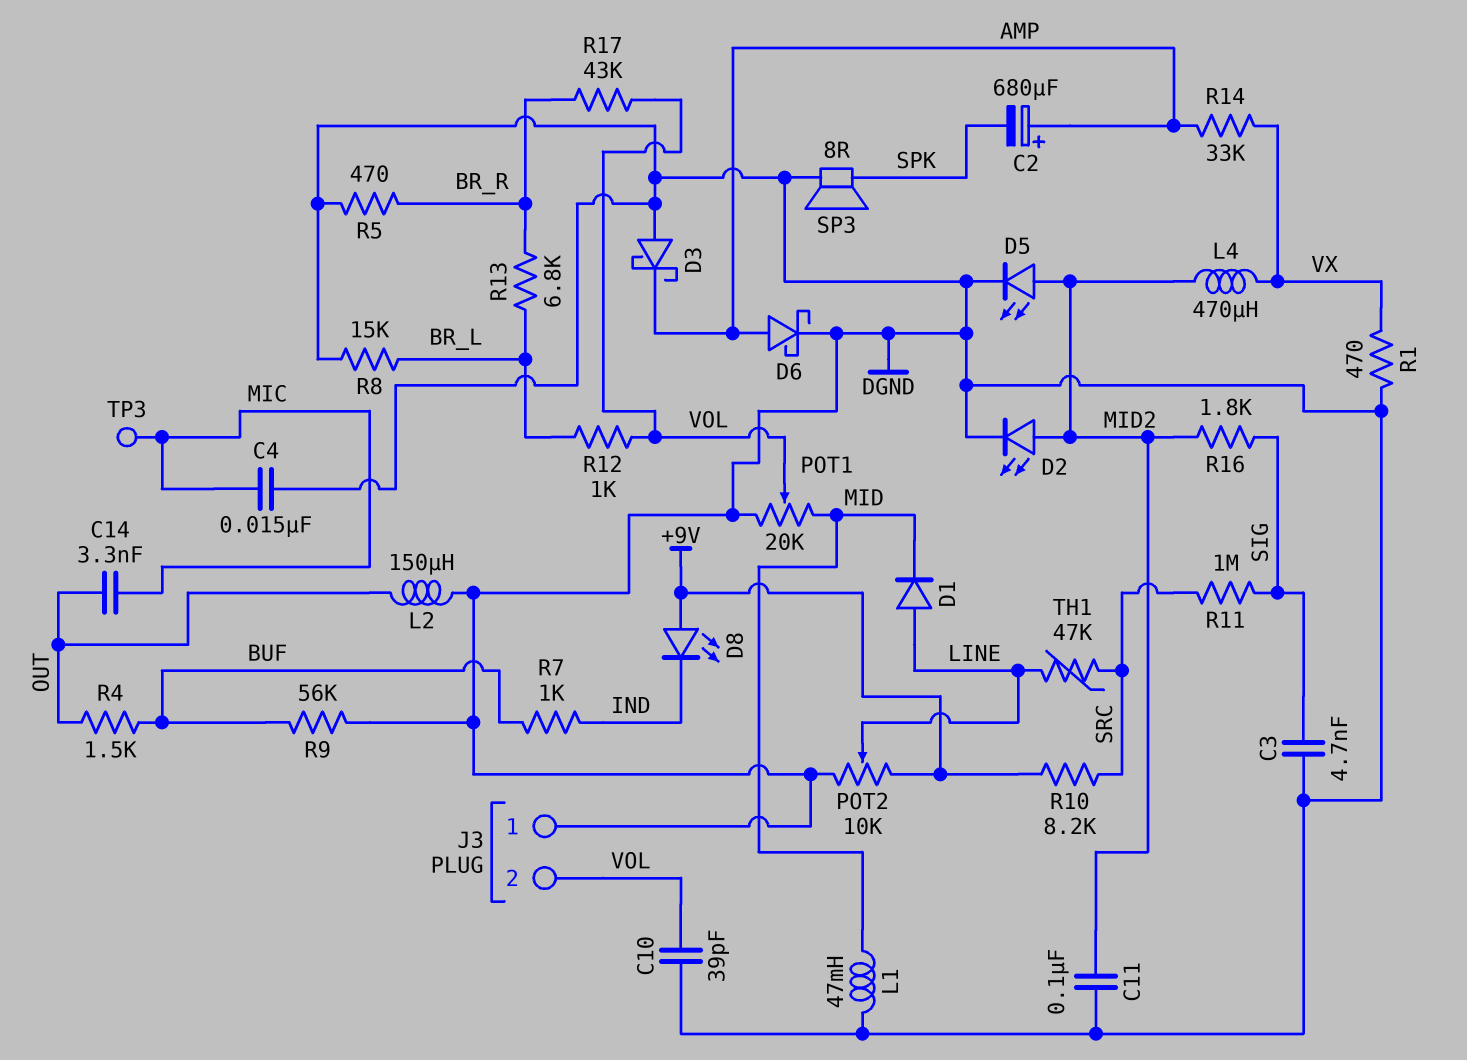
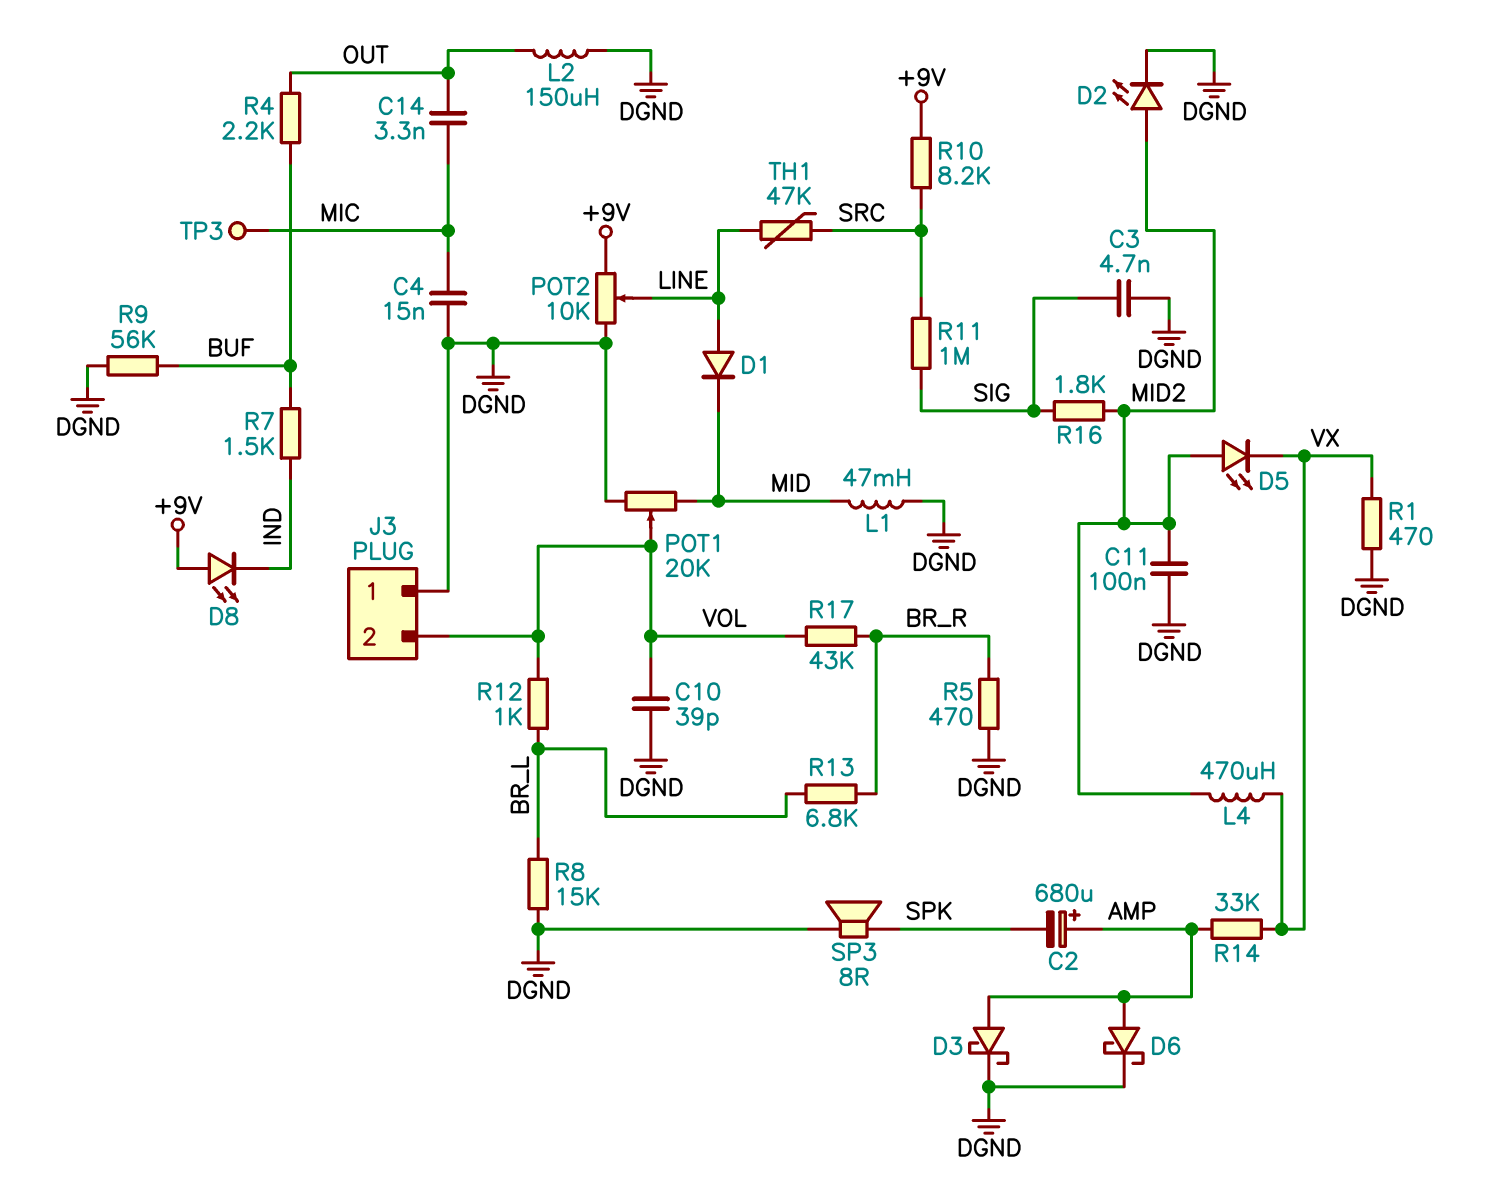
D3: schottky (A DGND, K AMP) -> schottky (A AMP, K DGND)
D5: LED (A MID2, K DGND) -> LED (A MID2, K VX)
R4: 1.5k (BUF, OUT) -> 2.2k (BUF, OUT)
R7: 1k (BUF, IND) -> 1.5k (BUF, IND)

